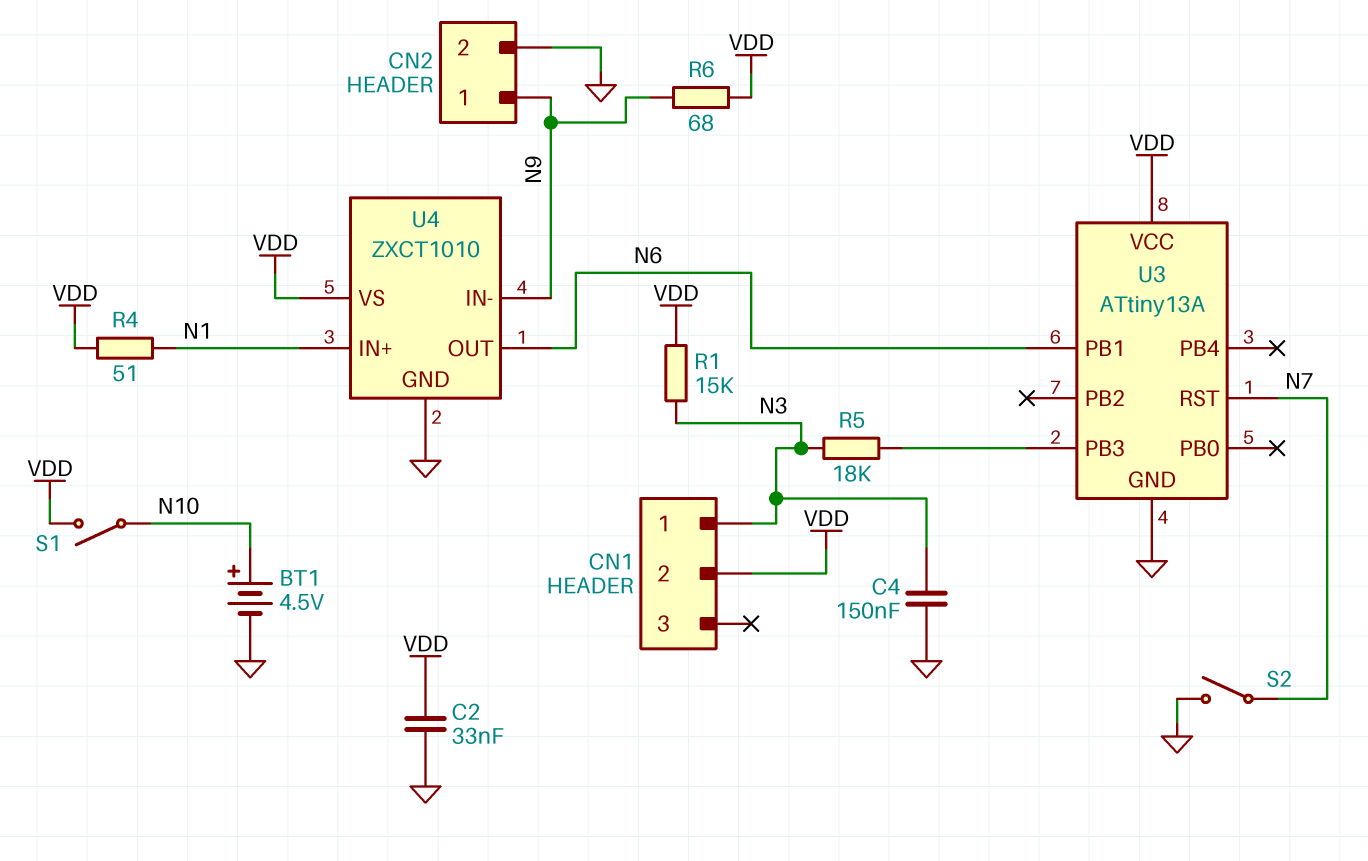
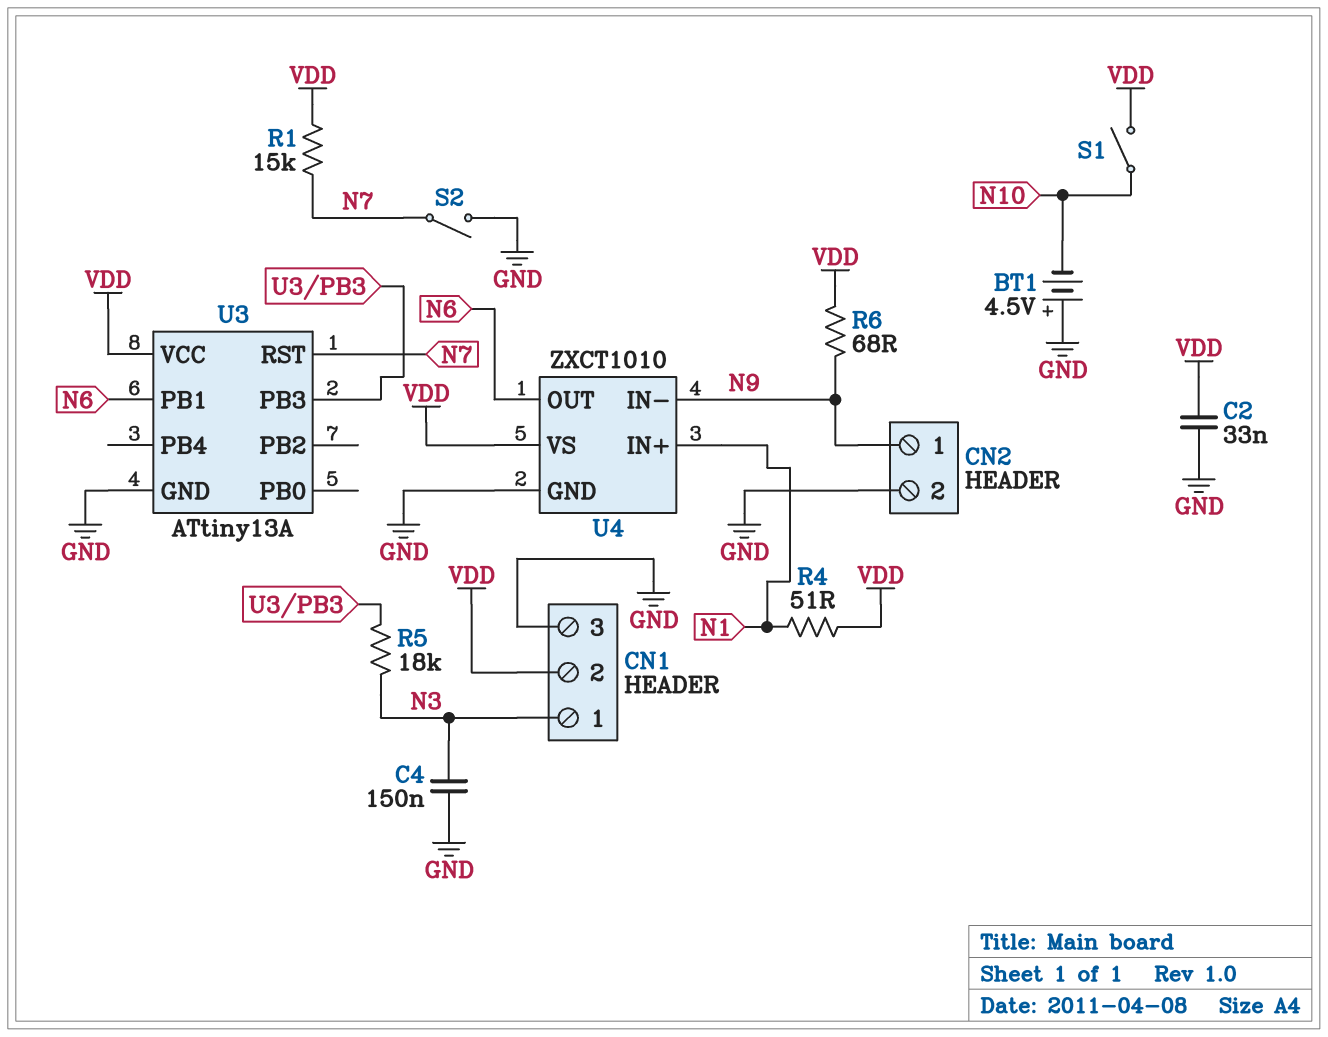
BT1: 4.5V (plus N10, minus GND) -> 4.5V (plus GND, minus N10)
CN1 pin 3: none -> GND
R1: 15k (N3, VDD) -> 15k (N7, VDD)

